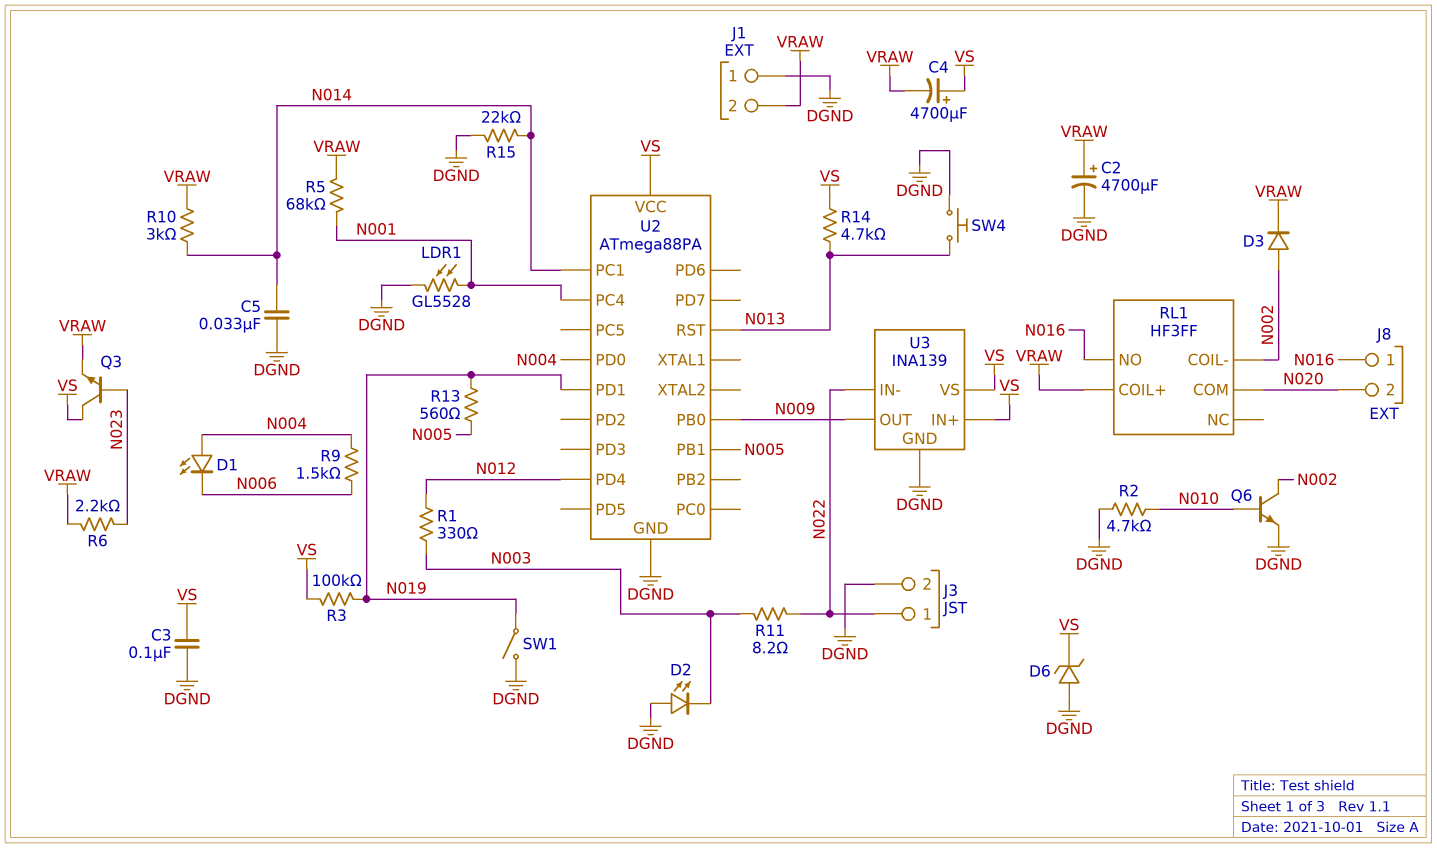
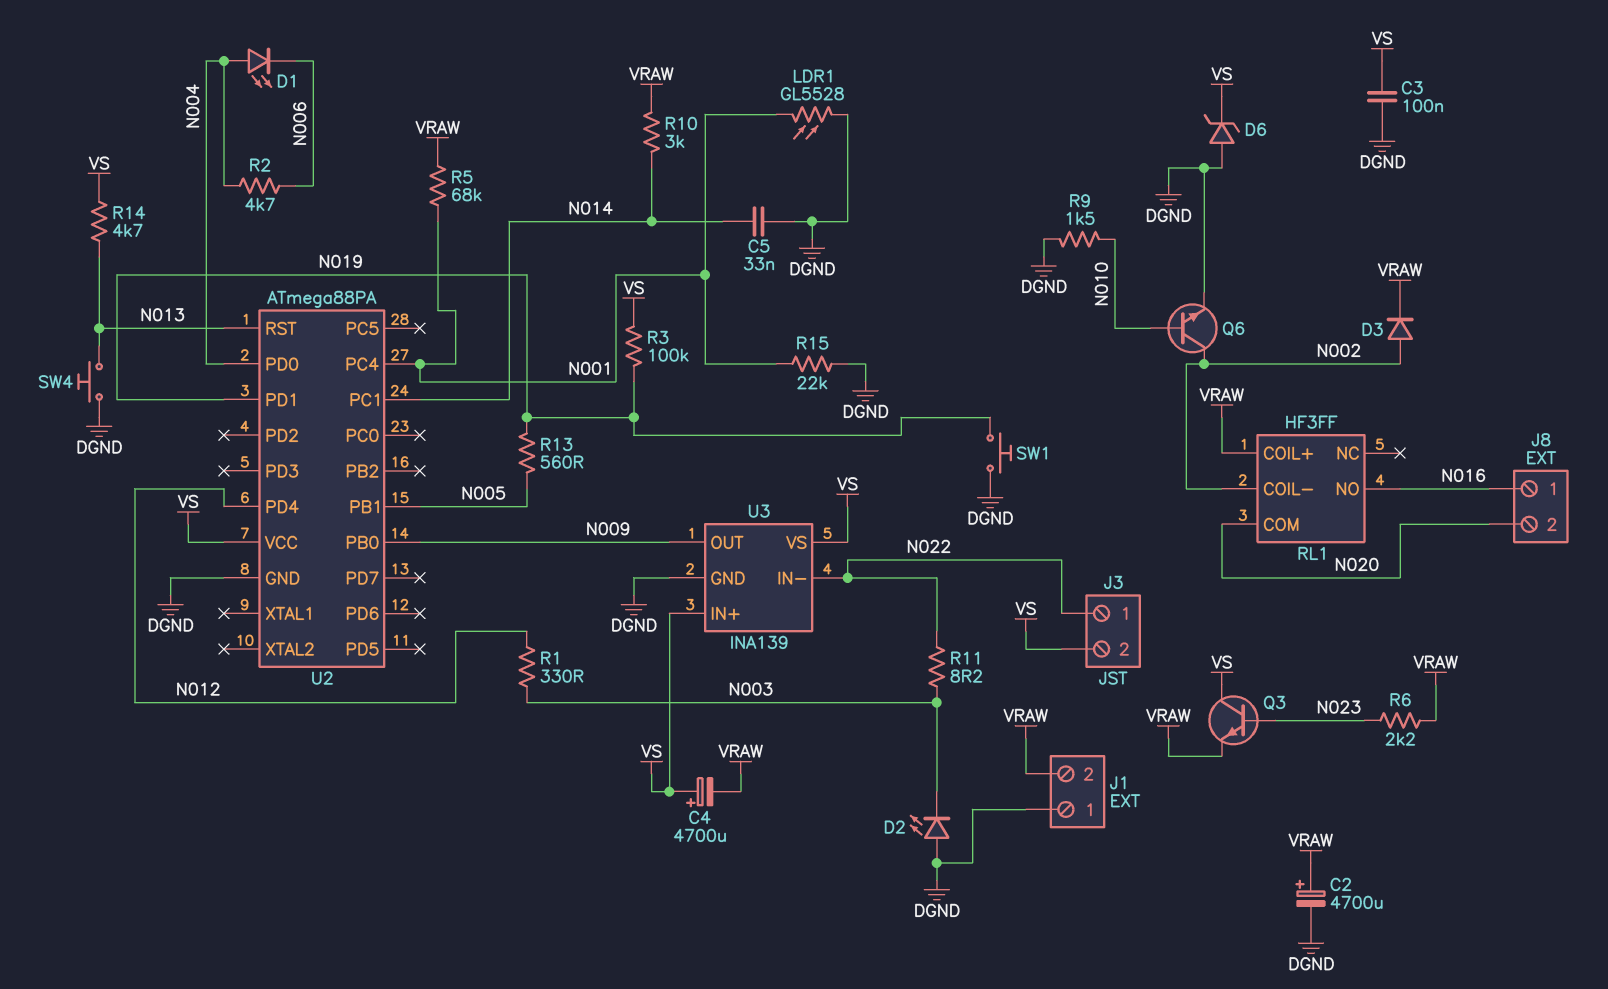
J3 pin 2: DGND -> VS
R2: 4.7k (DGND, N010) -> 4.7k (N004, N006)
R9: 1.5k (N004, N006) -> 1.5k (DGND, N010)
R15: 22k (DGND, N014) -> 22k (DGND, N001)
SW1: switch (DGND, N019) -> button (DGND, N019)

